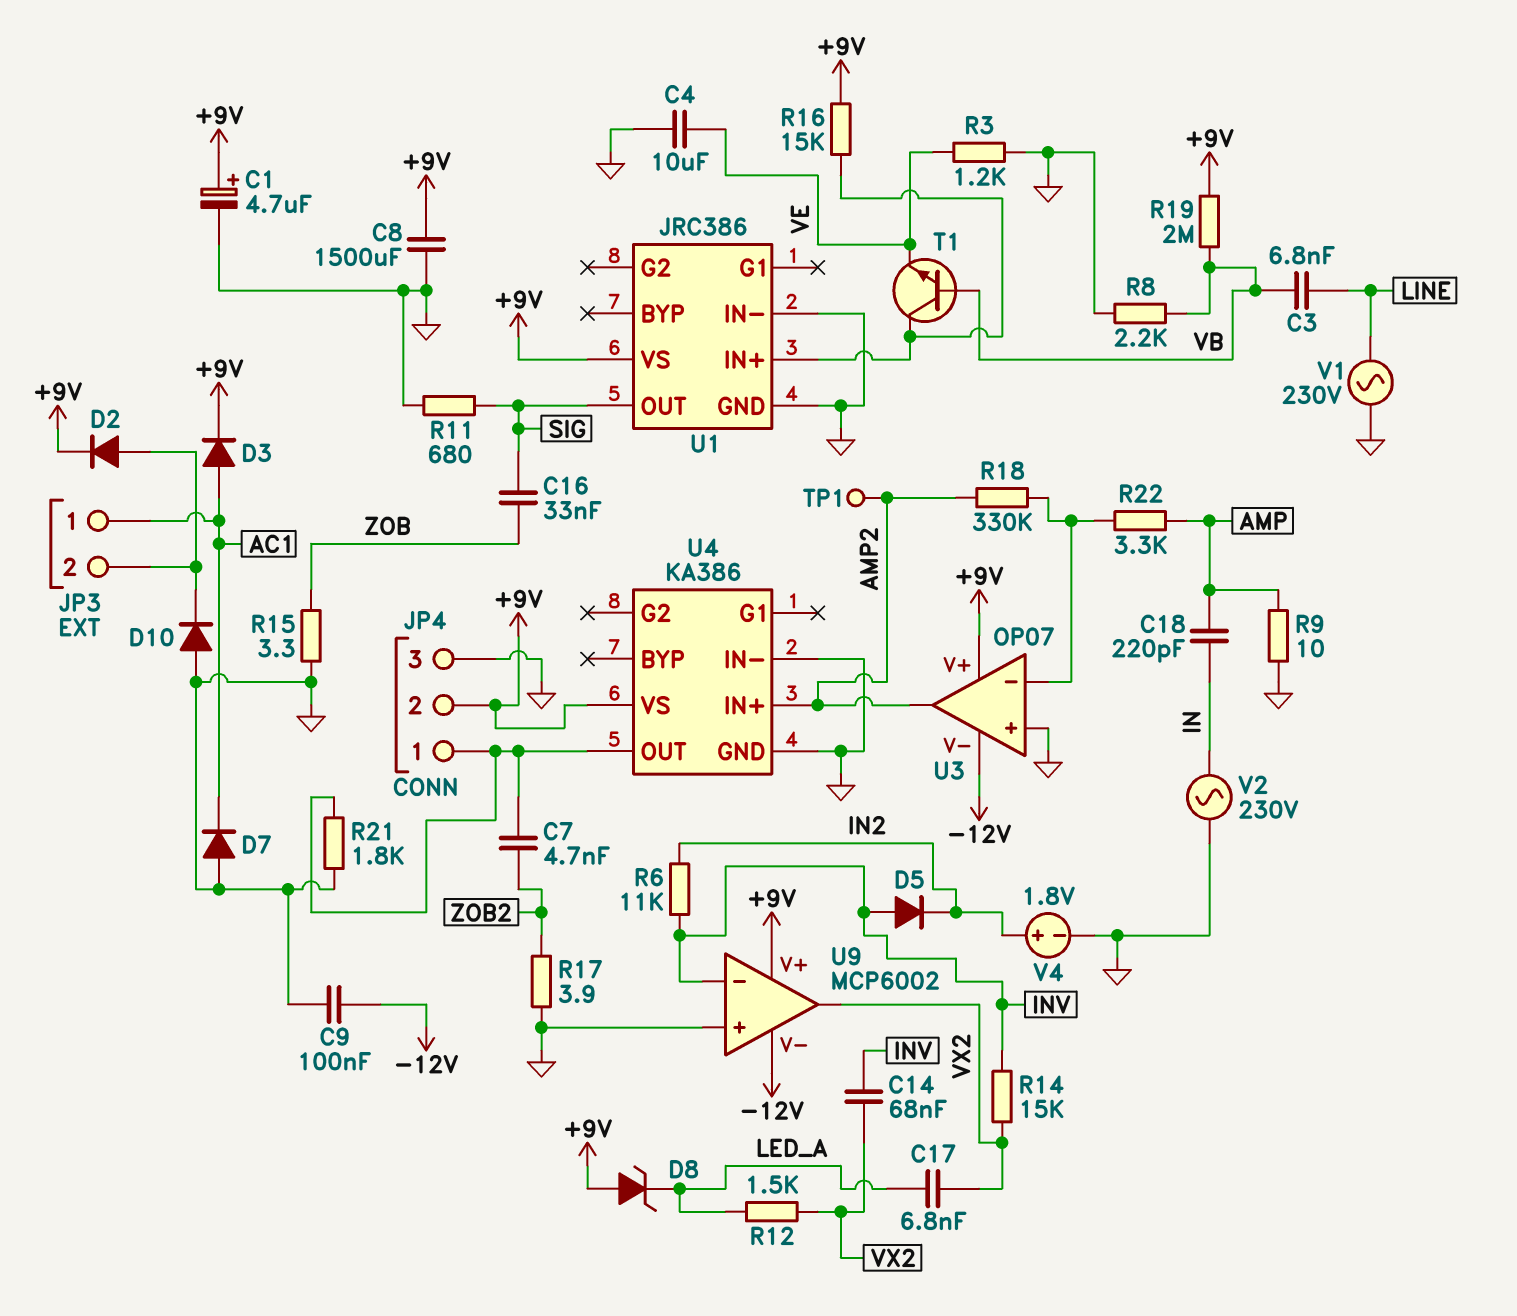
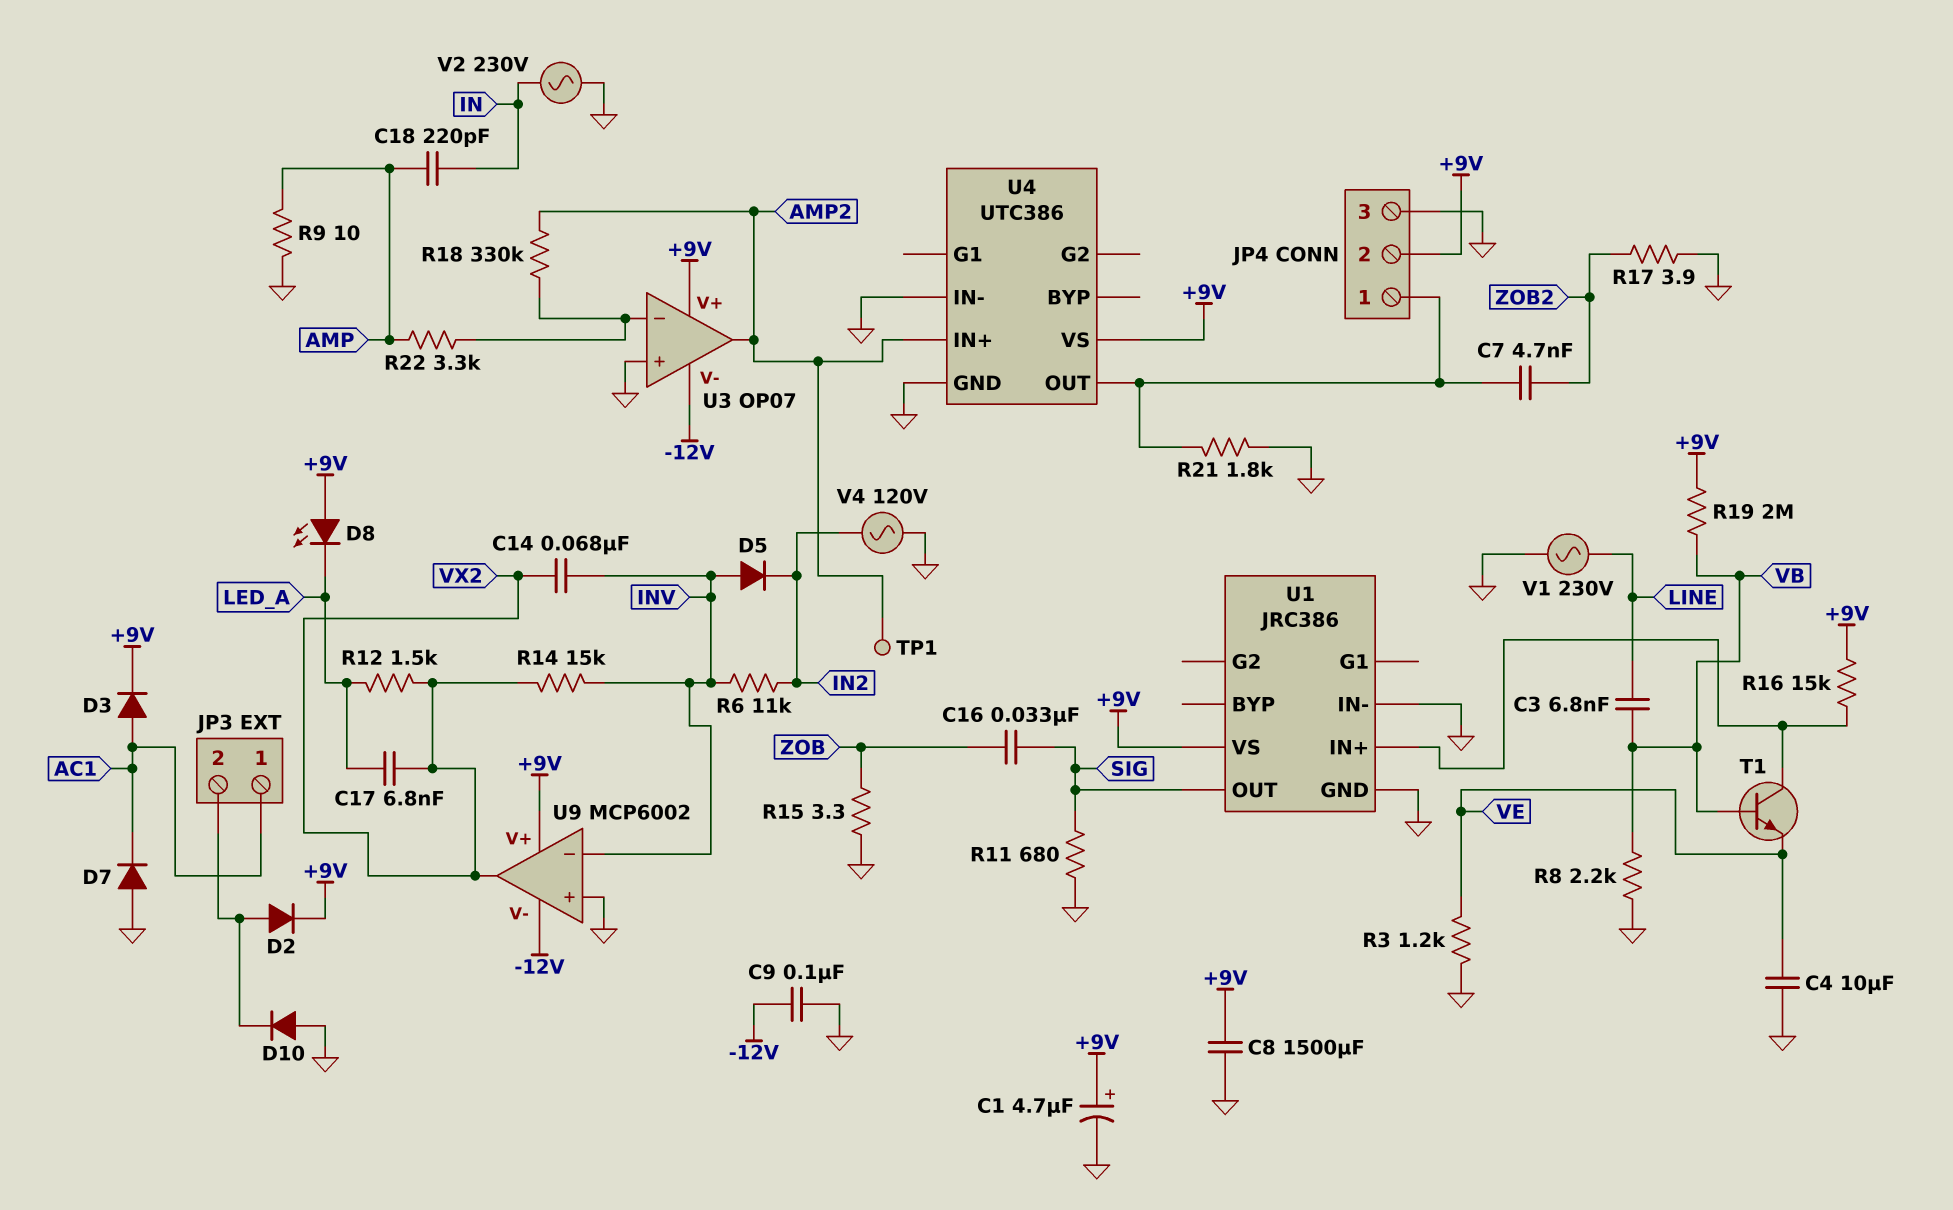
D8: zener (A +9V, K LED_A) -> LED (A +9V, K LED_A)
U4: KA386 -> UTC386
V4: 1.8V (plus IN2, minus GND) -> AC 120V (GND, IN2)

